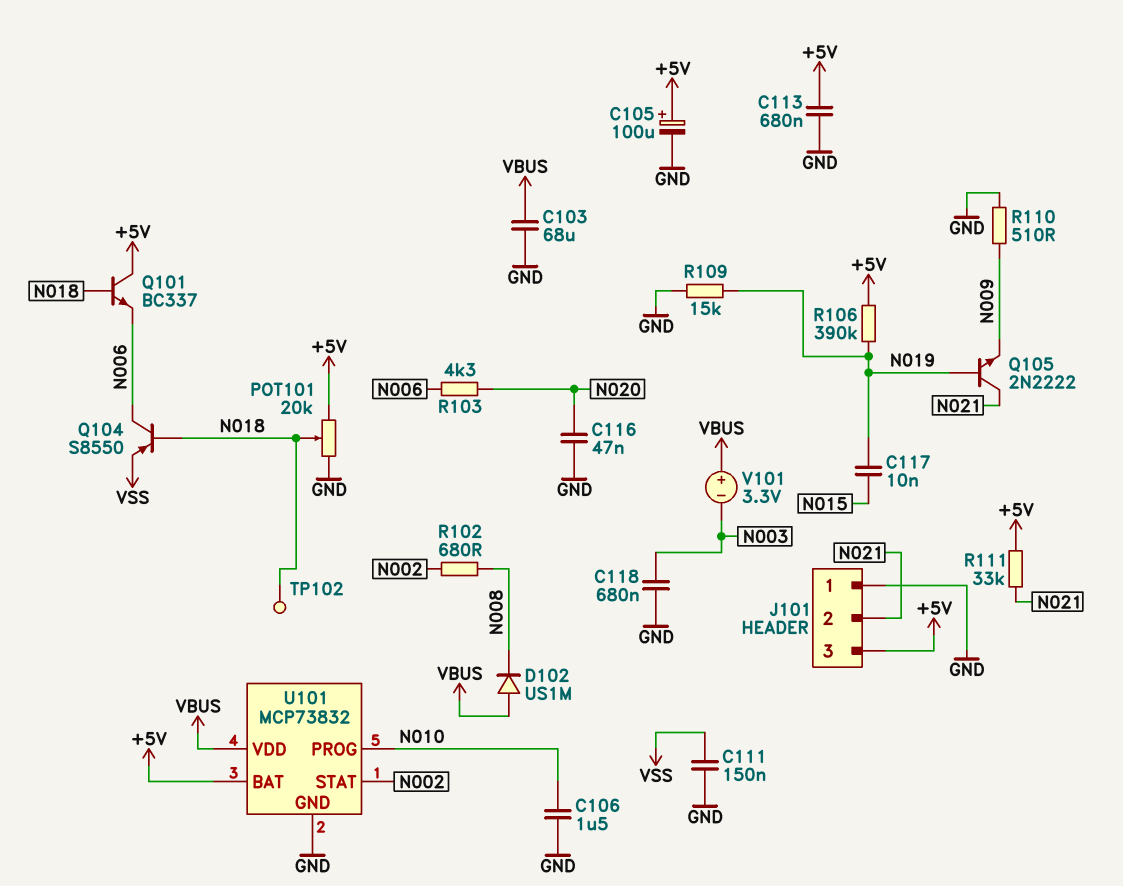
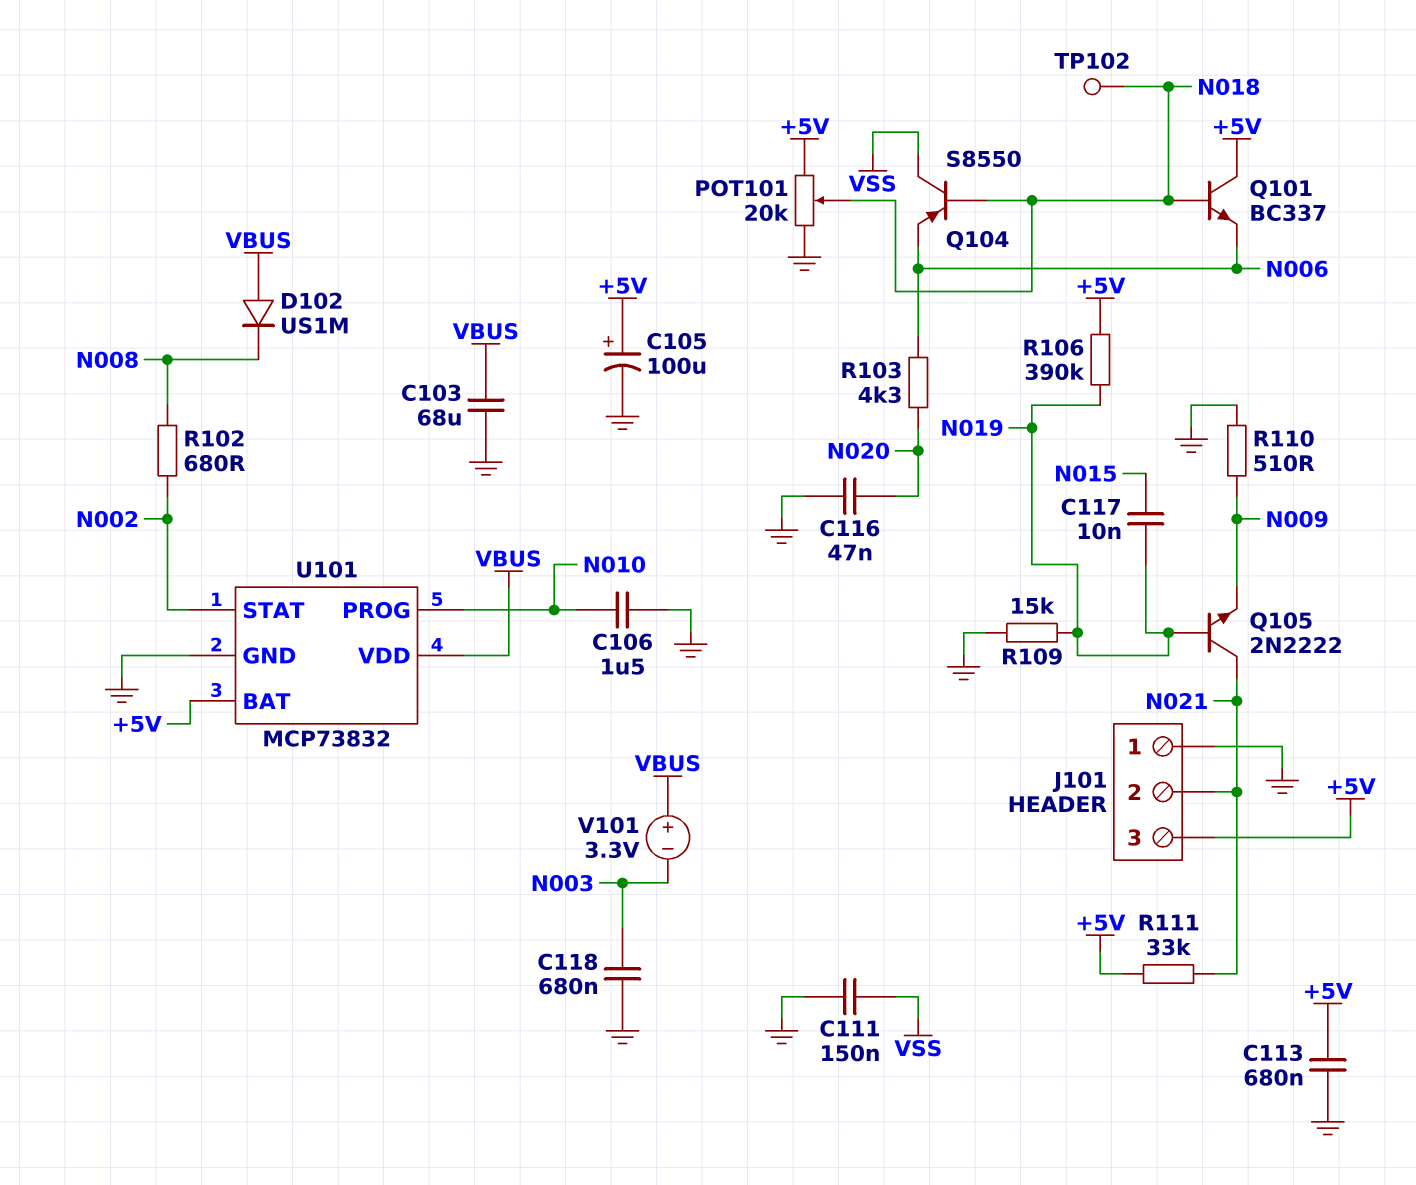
Q104: PNP S8550 (B N018, C N006, E VSS) -> PNP S8550 (B N018, C VSS, E N006)

